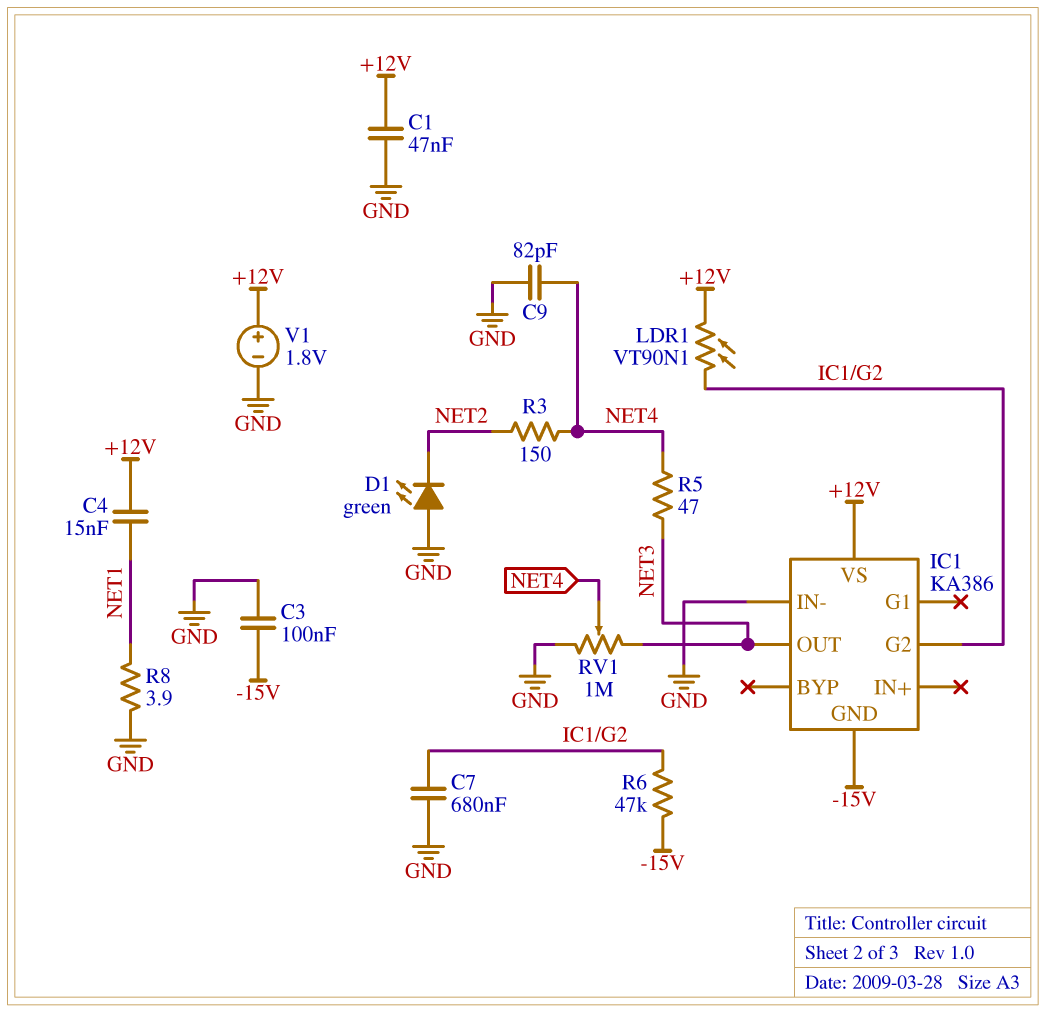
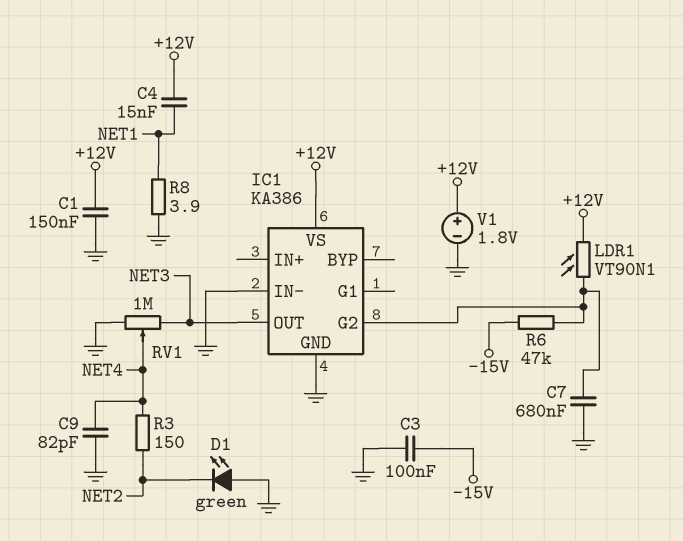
C1: 47nF (+12V, GND) -> 150nF (+12V, GND)
IC1 pin GND: -15V -> GND
R5: 47 (NET3, NET4) -> none

